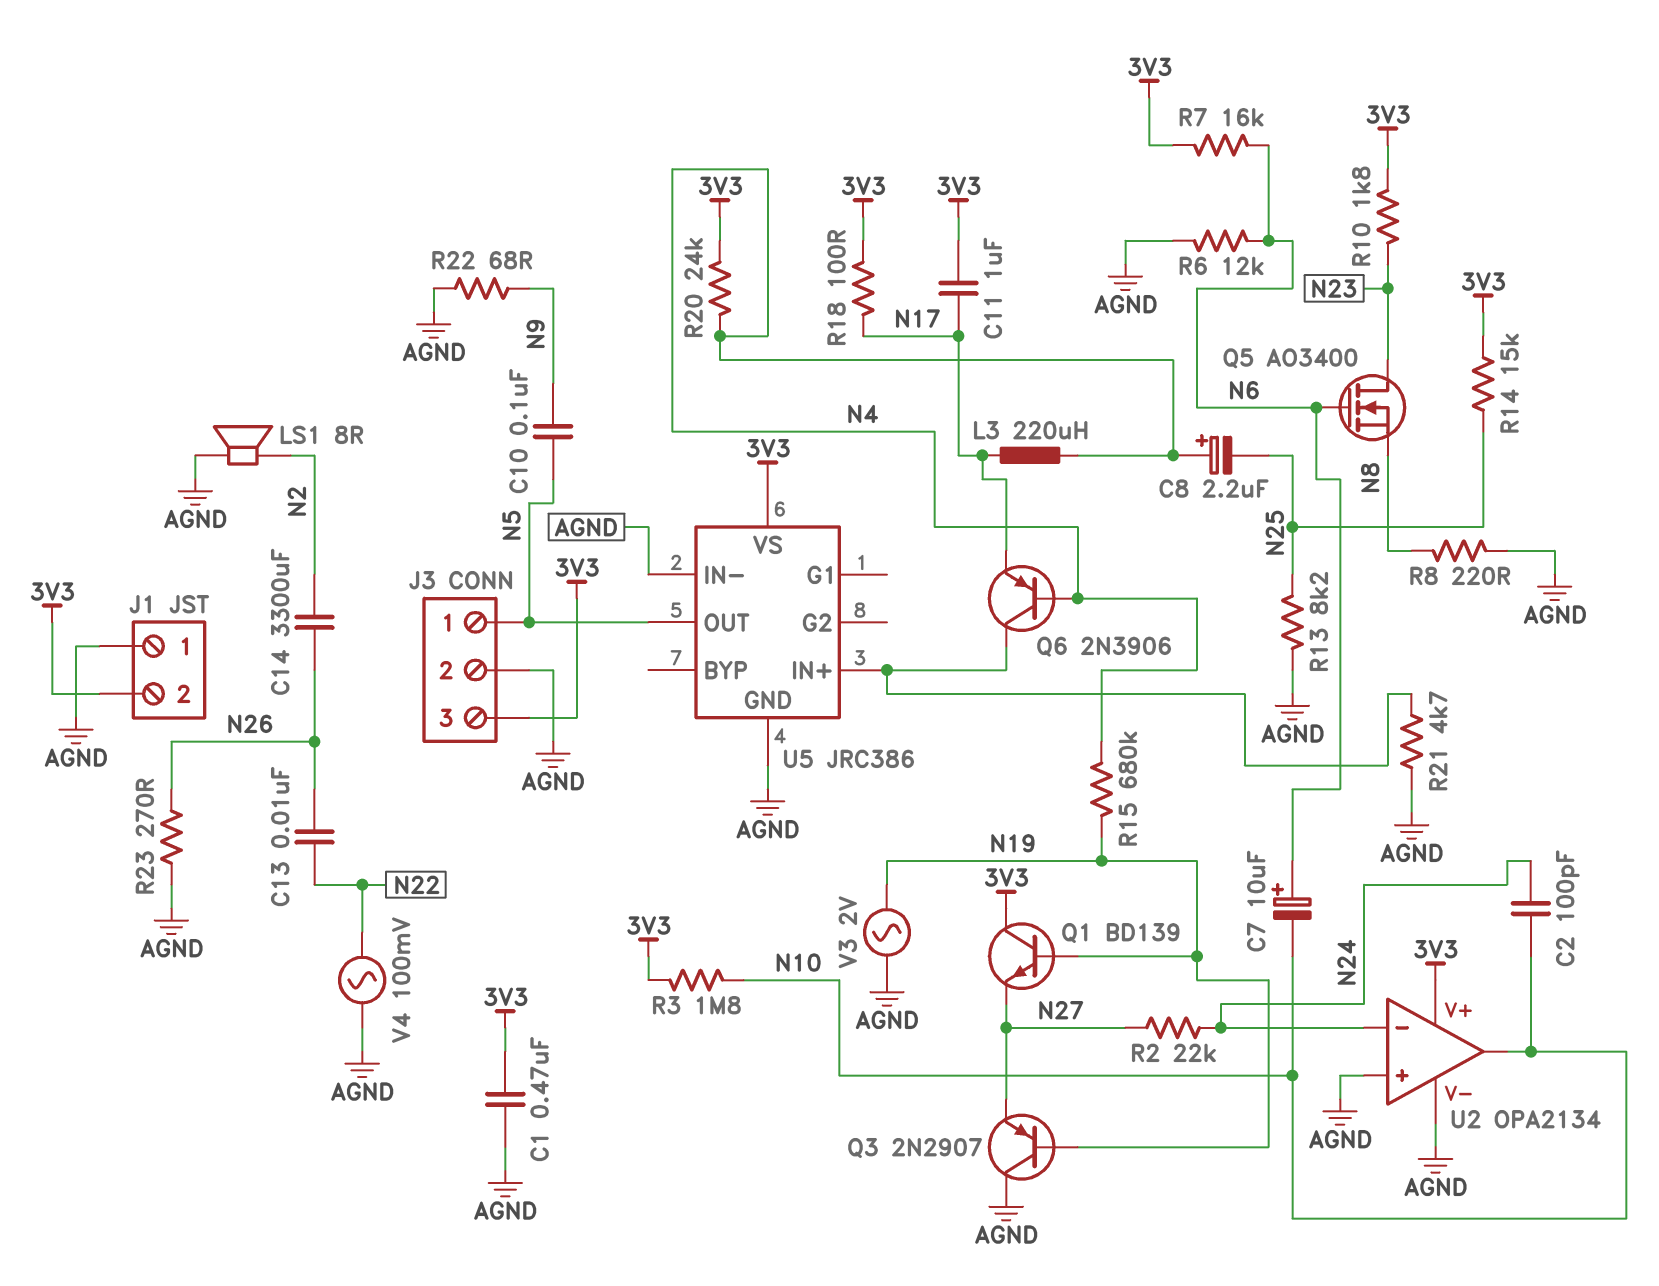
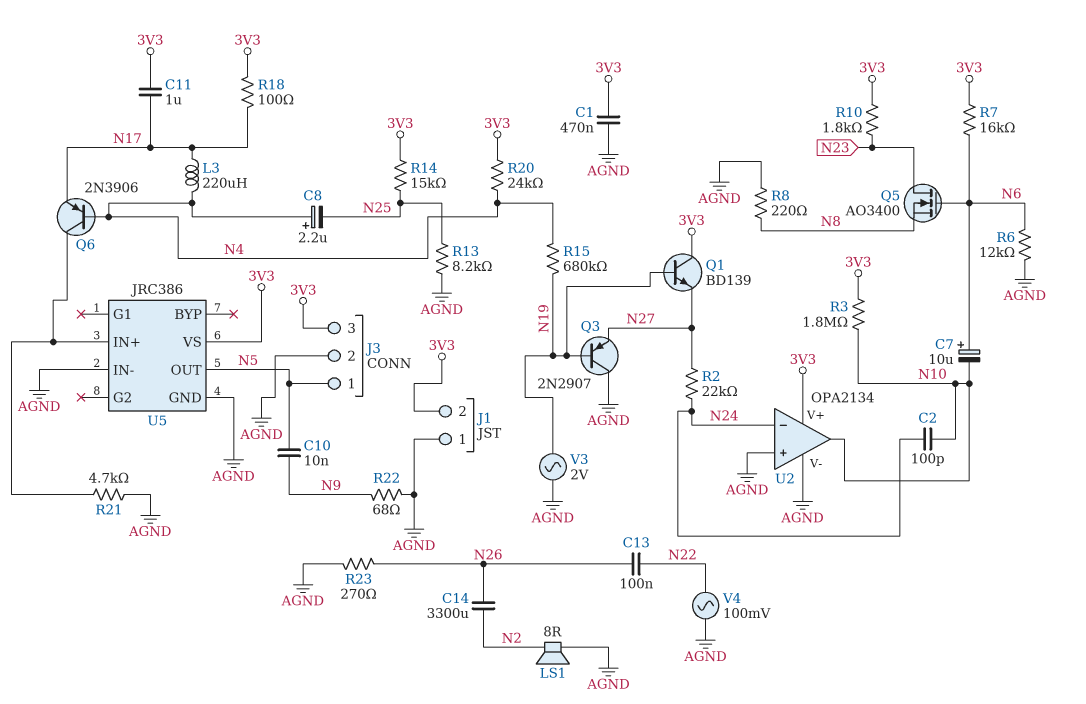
C10: 100nF (N5, N9) -> 10nF (N5, N9)
C13: 10nF (N22, N26) -> 100nF (N22, N26)

